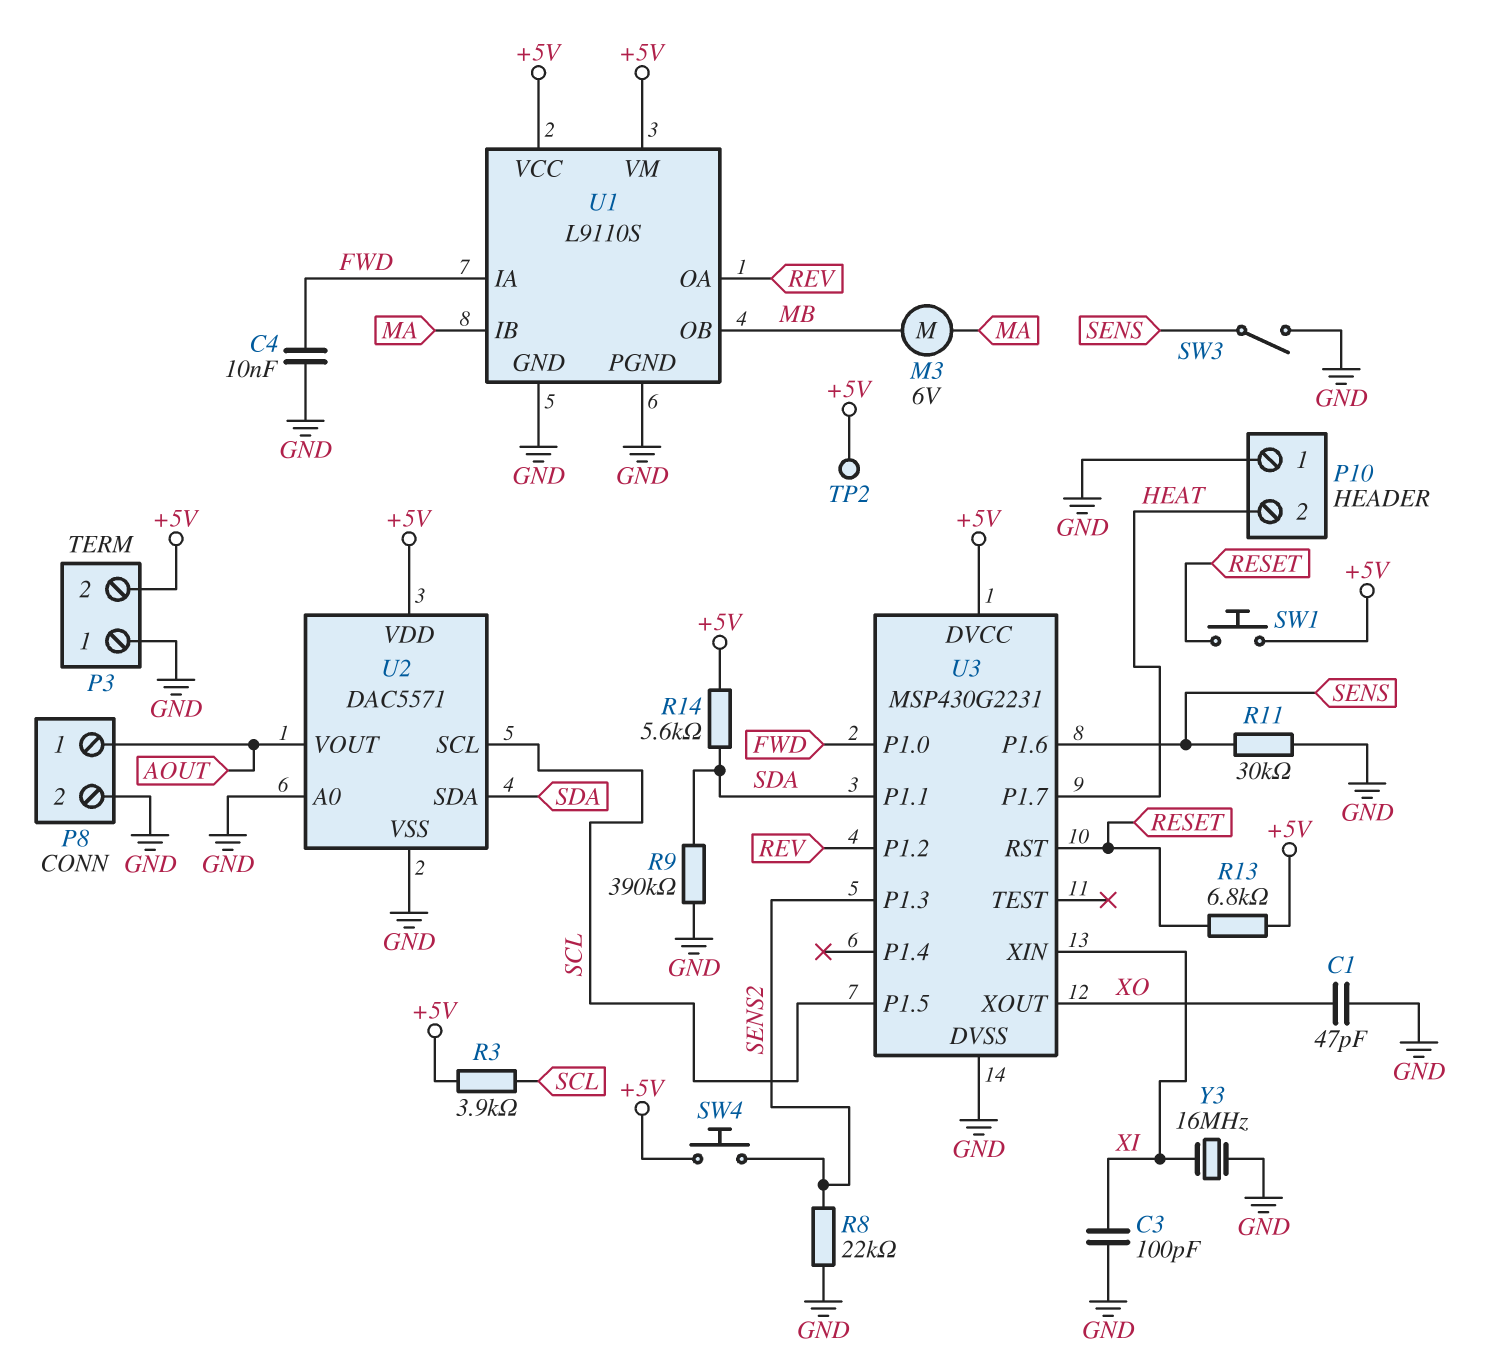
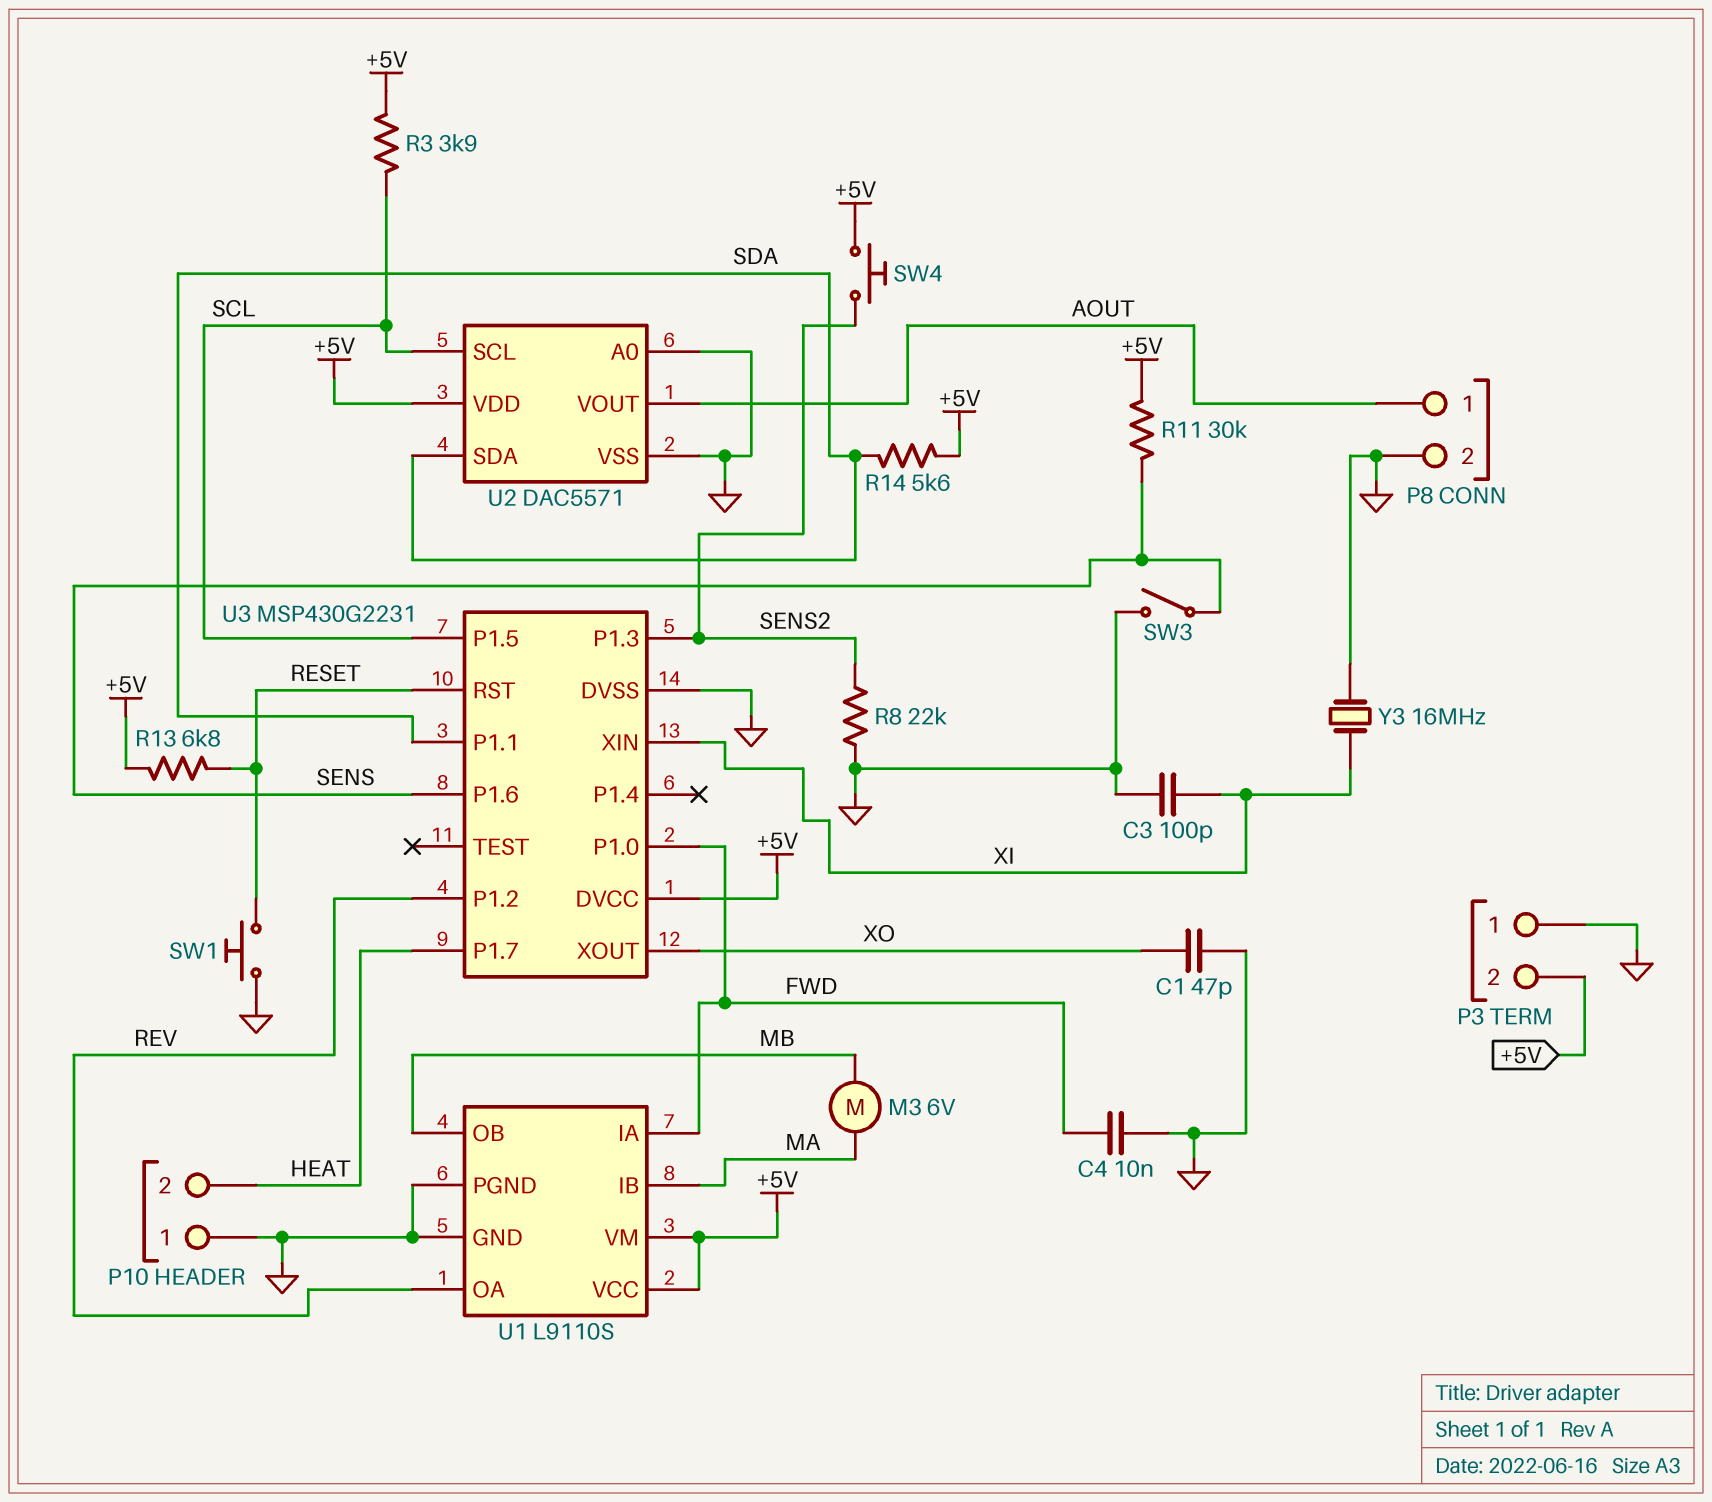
R9: 390k (GND, SDA) -> none
R11: 30k (GND, SENS) -> 30k (+5V, SENS)
SW1: button (+5V, RESET) -> button (GND, RESET)
TP2: test point (+5V) -> none

